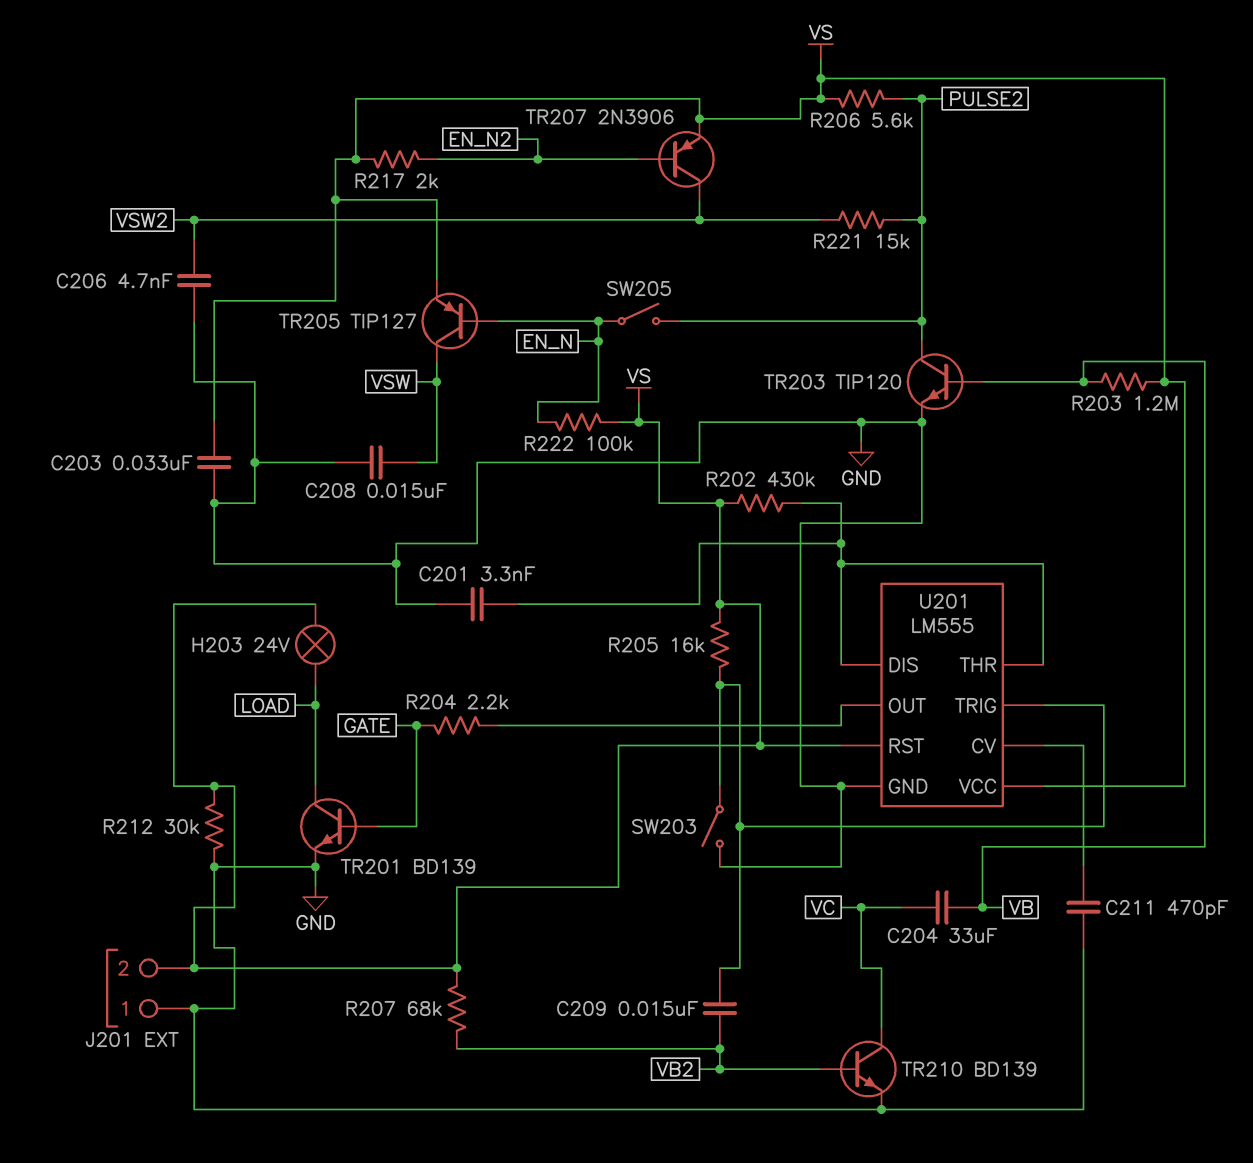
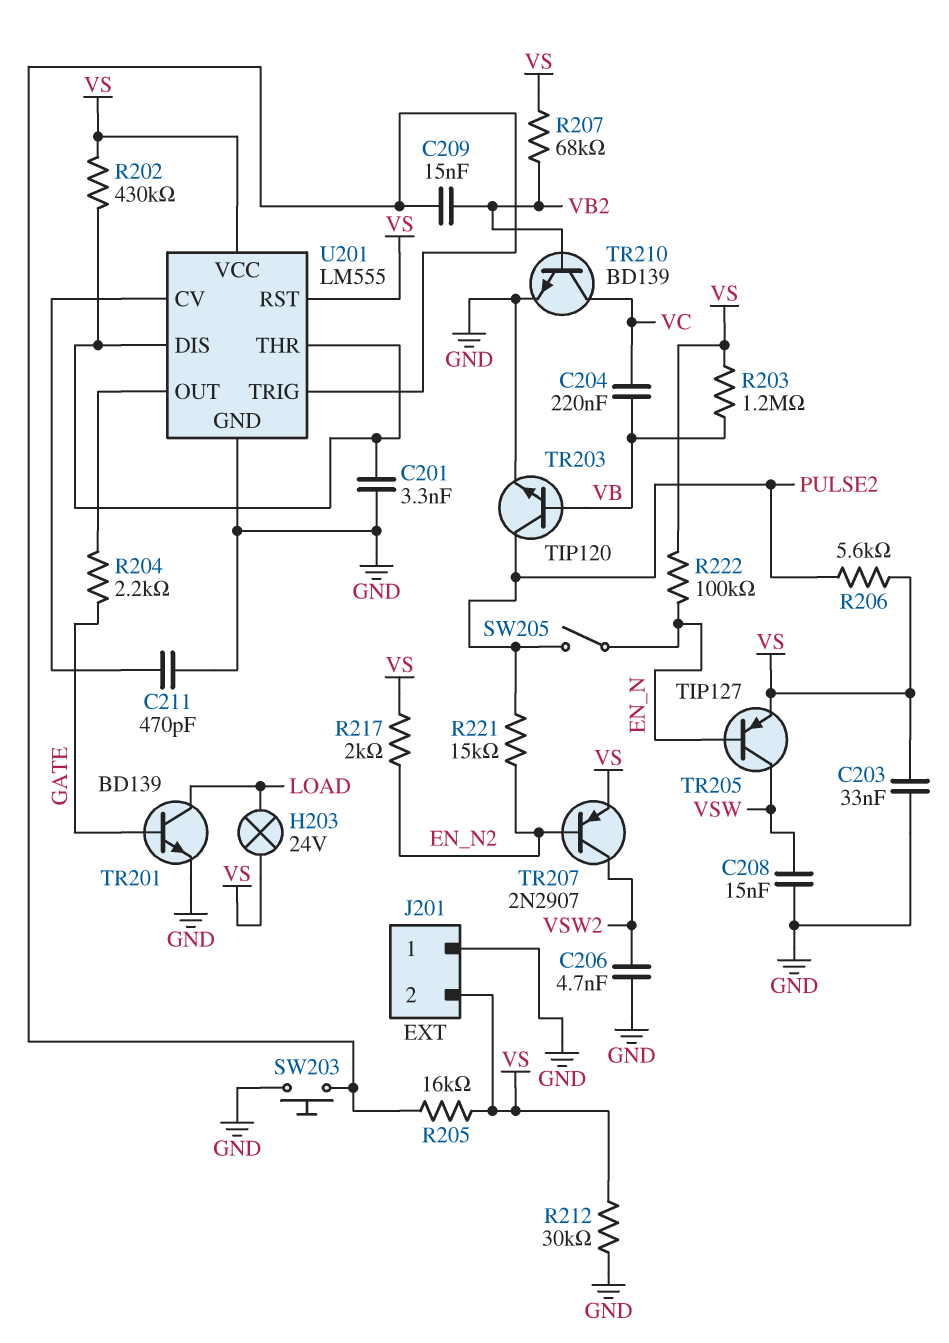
C204: 33uF (VB, VC) -> 220nF (VB, VC)
R221: 15k (PULSE2, VSW2) -> 15k (EN_N2, PULSE2)
SW203: switch (GND, U201/TRIG) -> button (GND, U201/TRIG)
TR207: PNP 2N3906 (B EN_N2, C VSW2, E VS) -> PNP 2N2907 (B EN_N2, C VSW2, E VS)

